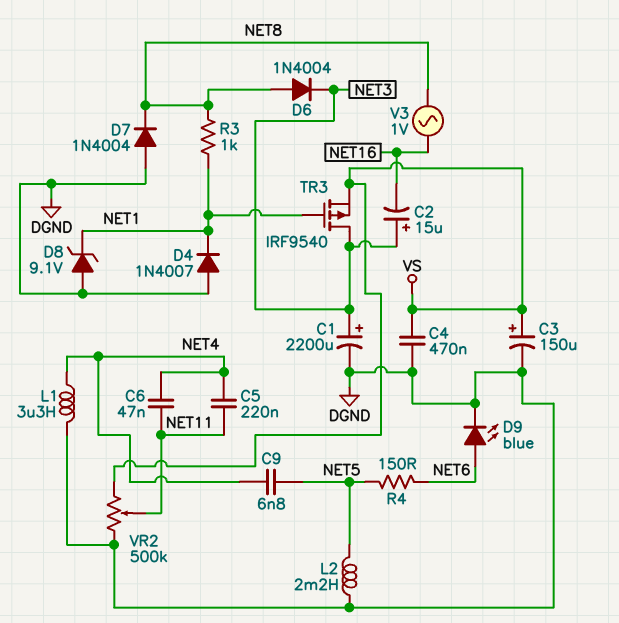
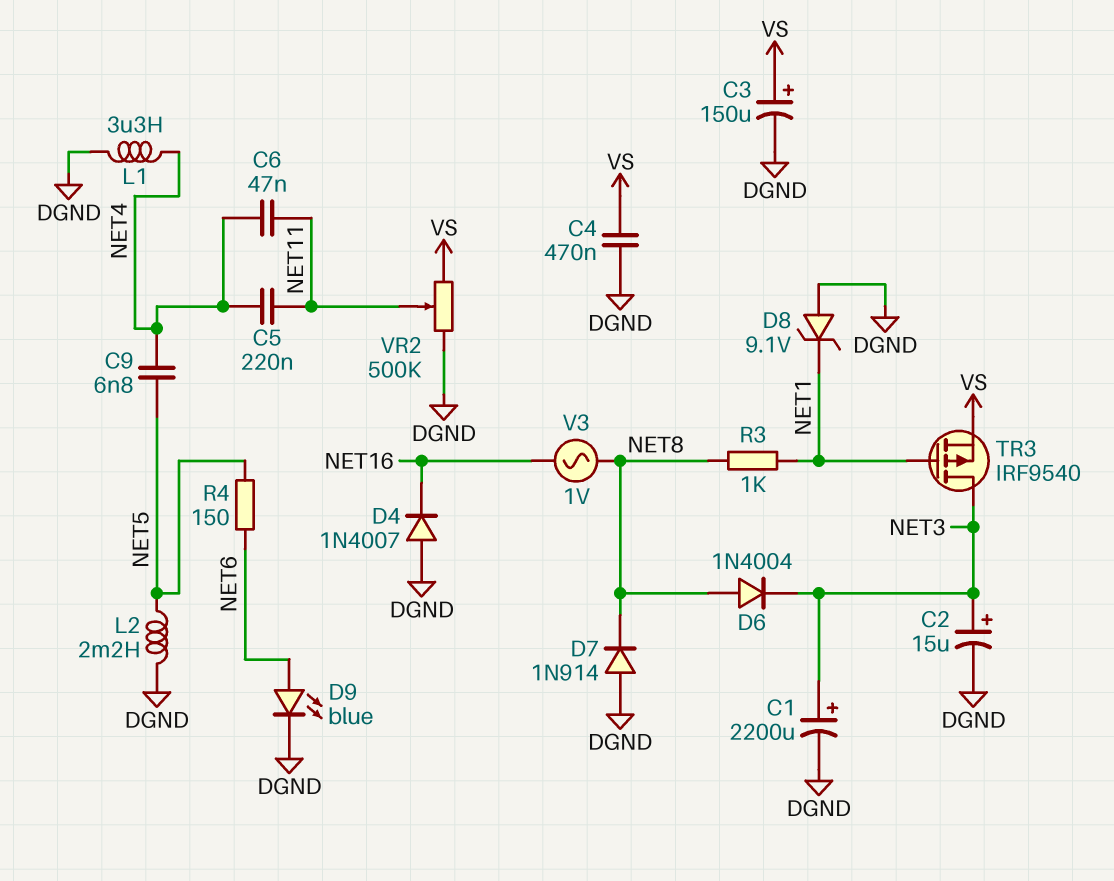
C2: 15uF (plus NET3, minus NET16) -> 15uF (plus NET3, minus DGND)
D4: diode 1N4007 (A DGND, K NET1) -> diode 1N4007 (A DGND, K NET16)
D7: diode 1N4004 (A DGND, K NET8) -> diode 1N914 (A DGND, K NET8)

